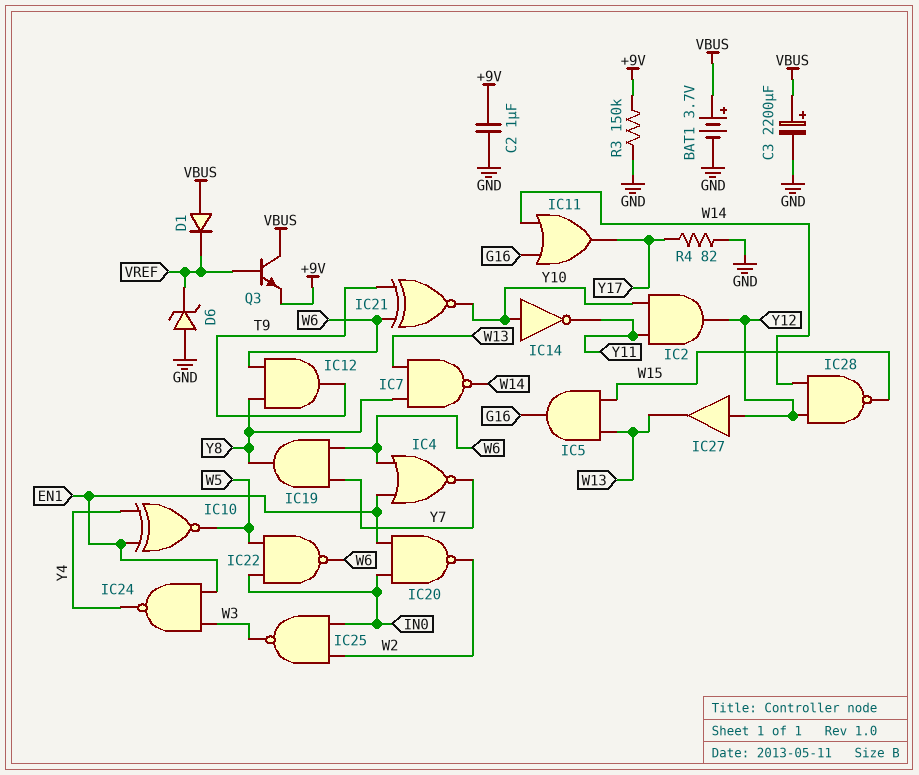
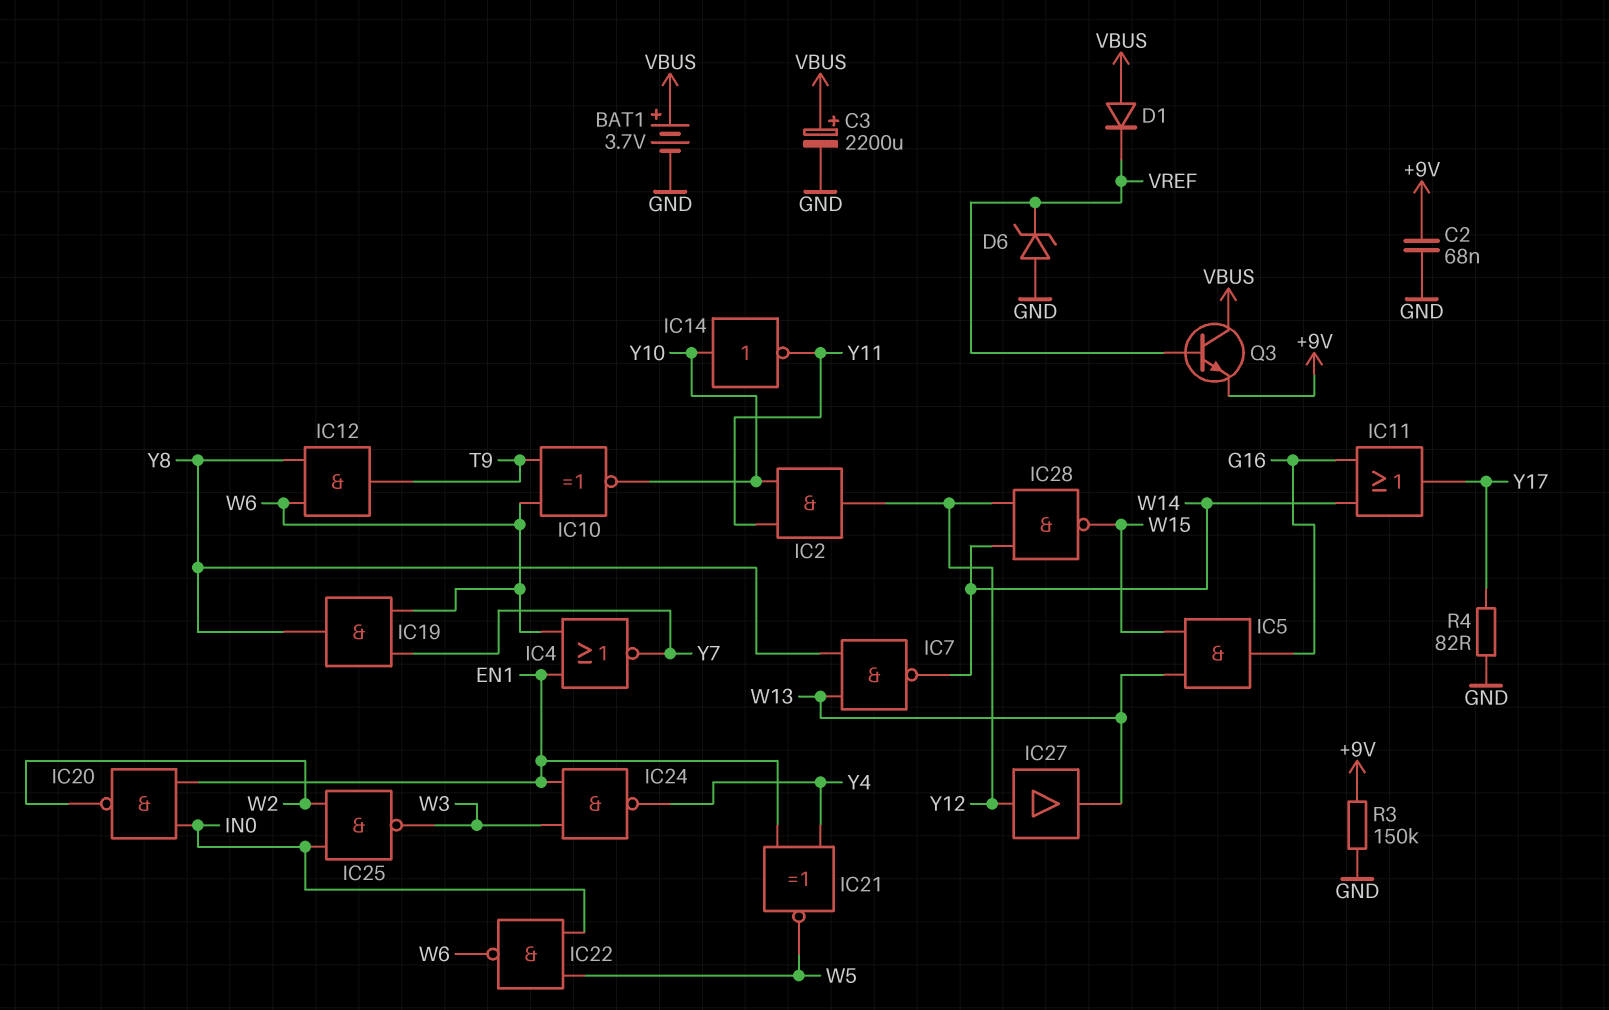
C2: 1uF (+9V, GND) -> 68nF (+9V, GND)
IC10: XNOR (in EN1, in Y4, out W5) -> XNOR (in T9, in W6, out Y10)
IC21: XNOR (in T9, in W6, out Y10) -> XNOR (in EN1, in Y4, out W5)

